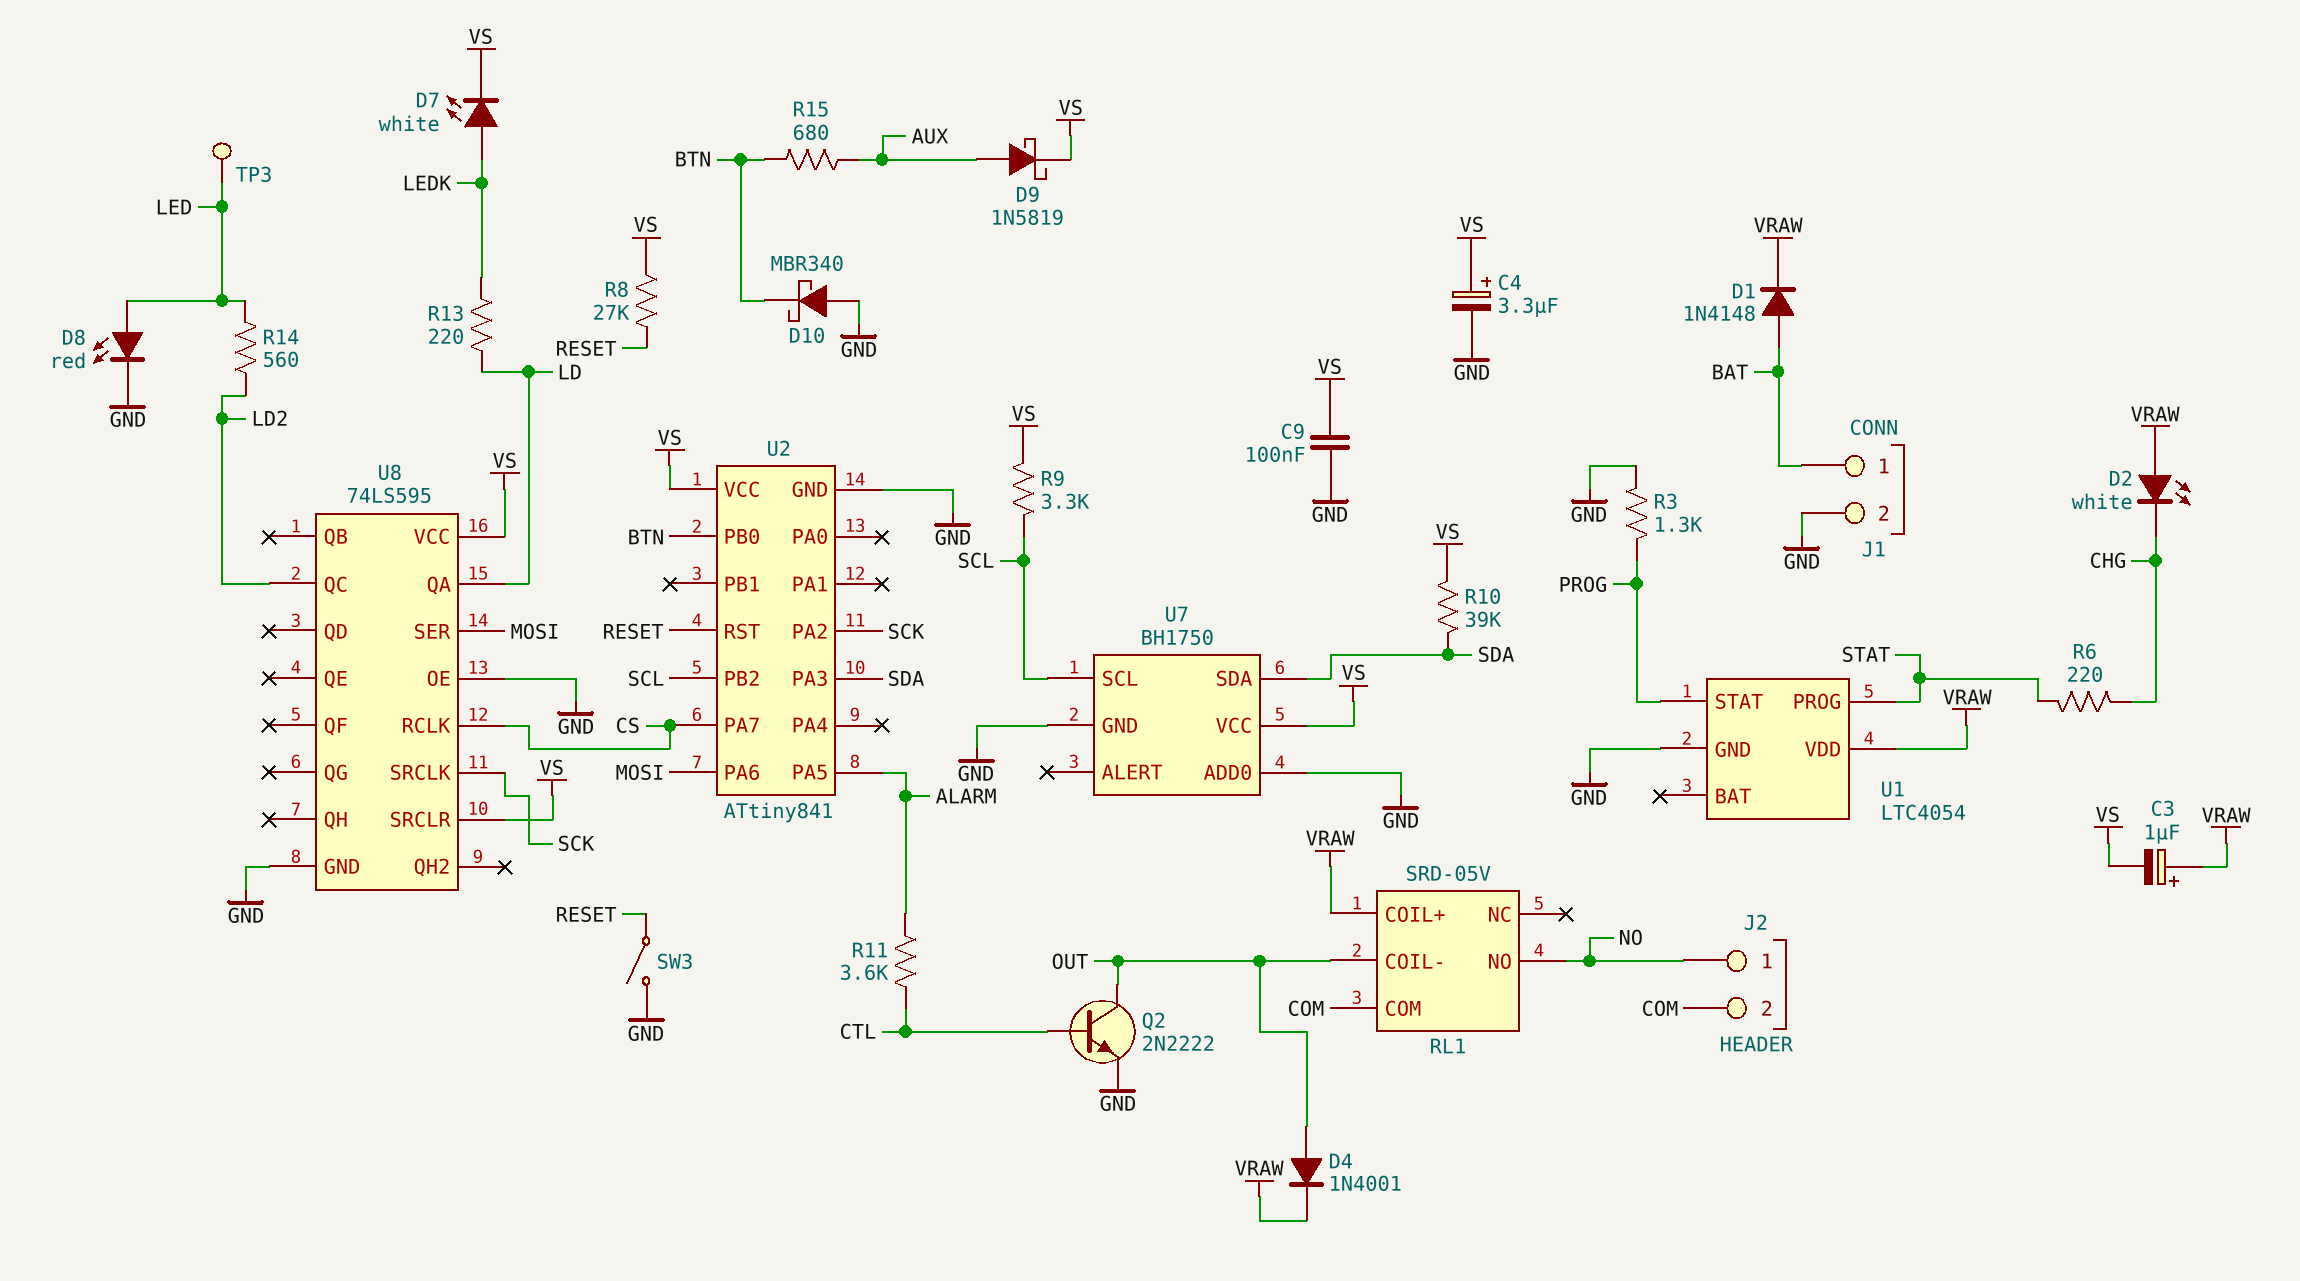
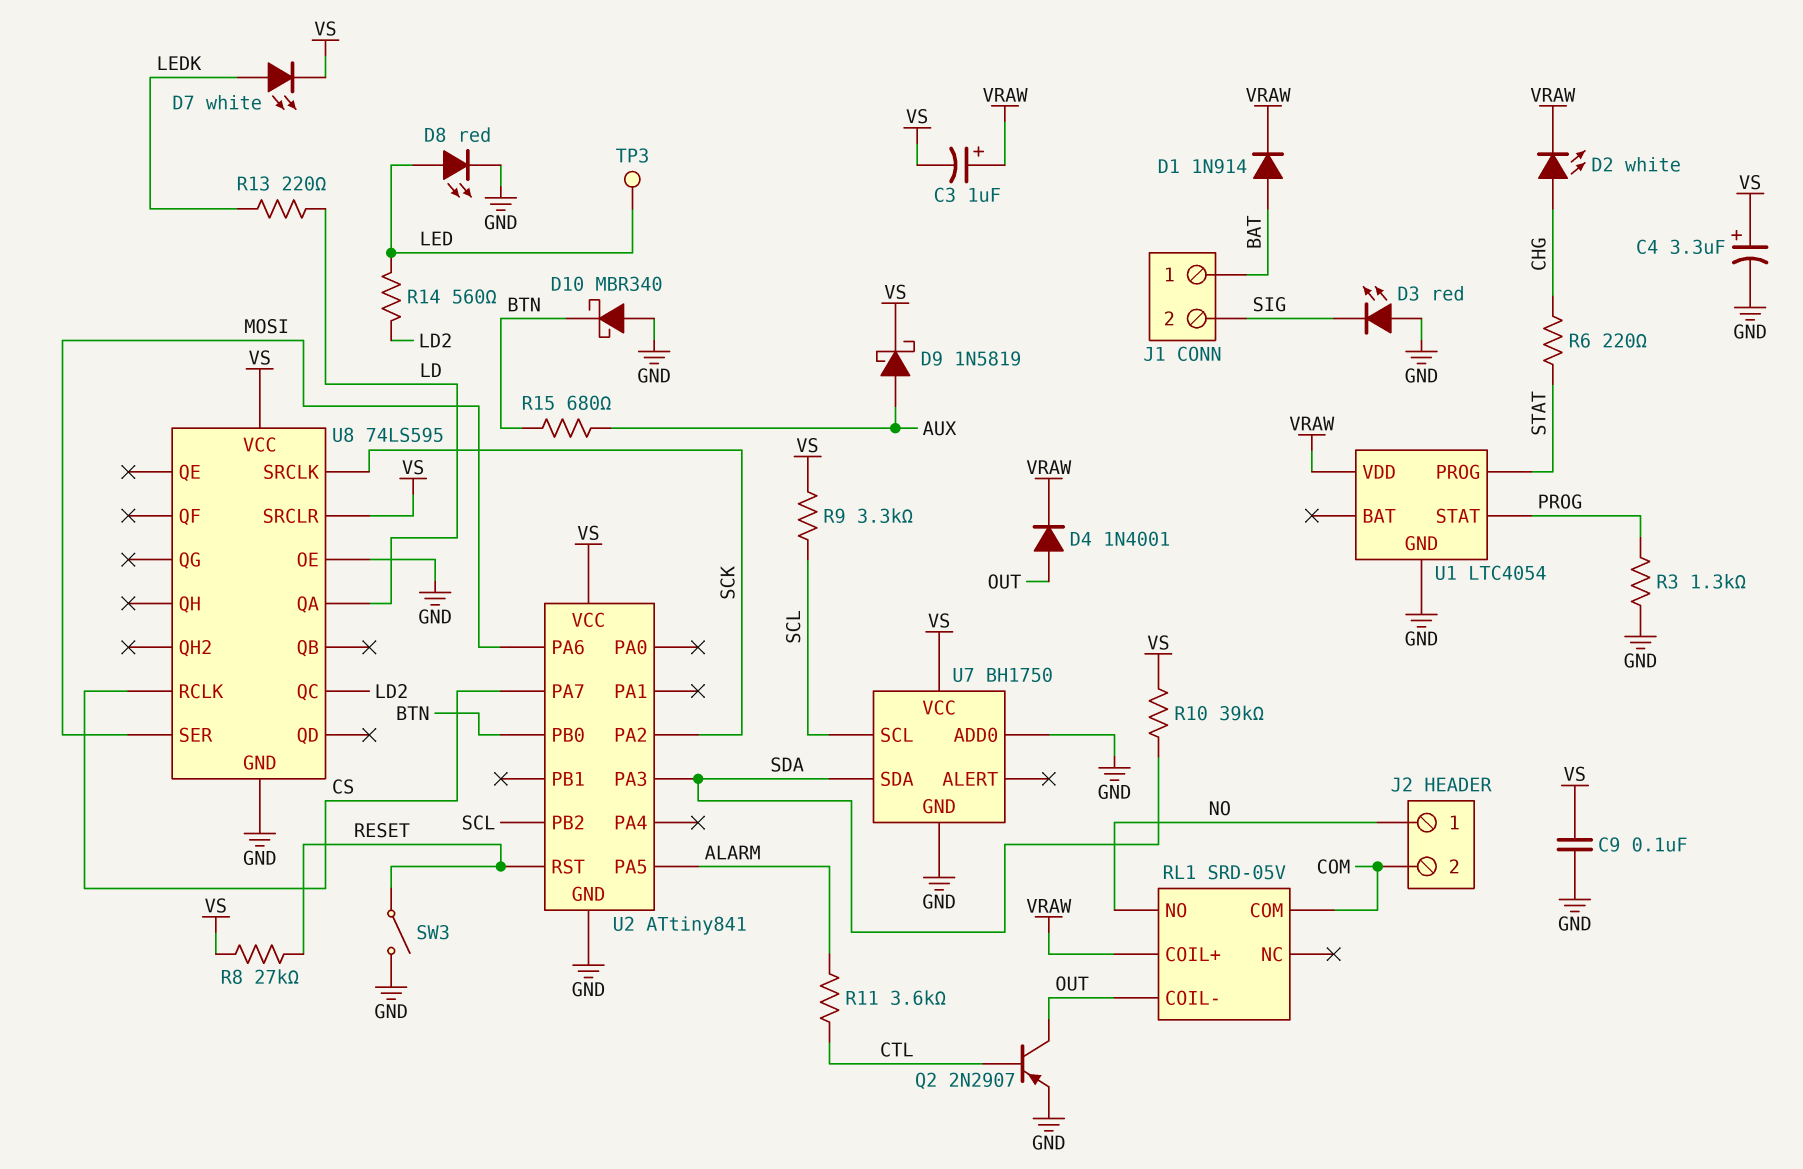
D1: diode 1N4148 (A BAT, K VRAW) -> diode 1N914 (A BAT, K VRAW)
D2: LED white (A VRAW, K CHG) -> LED white (A CHG, K VRAW)
D3: none -> LED red (A GND, K SIG)
J1 pin 2: GND -> SIG
Q2: NPN 2N2222 (B CTL, C OUT, E GND) -> PNP 2N2907 (B CTL, C OUT, E GND)

